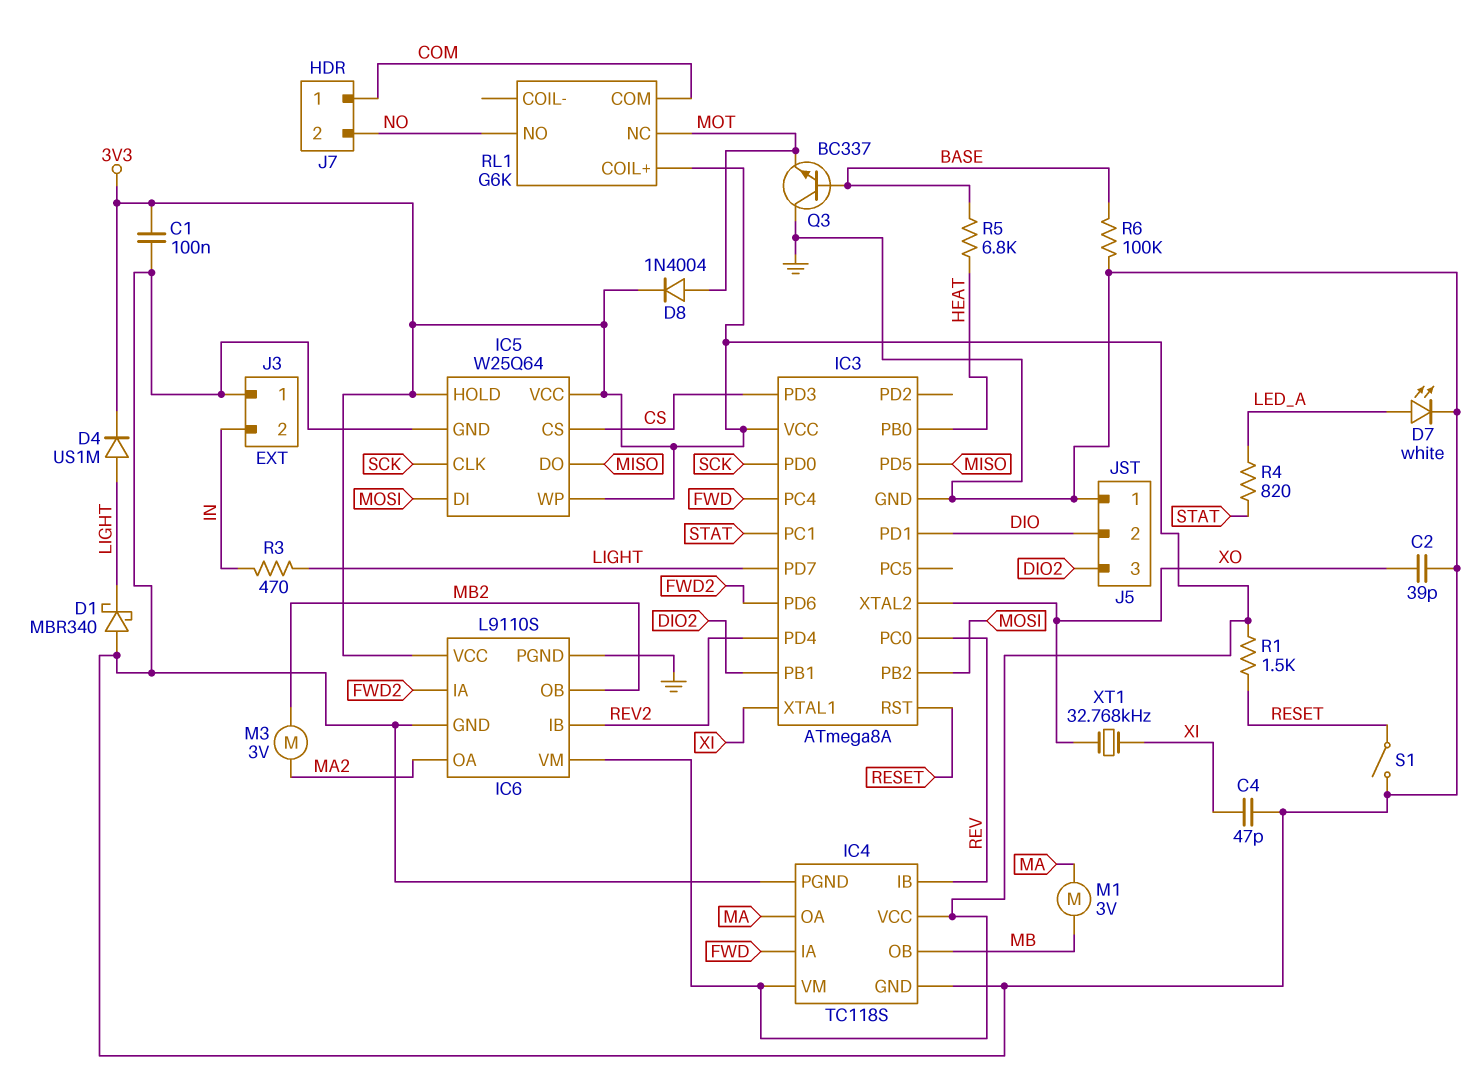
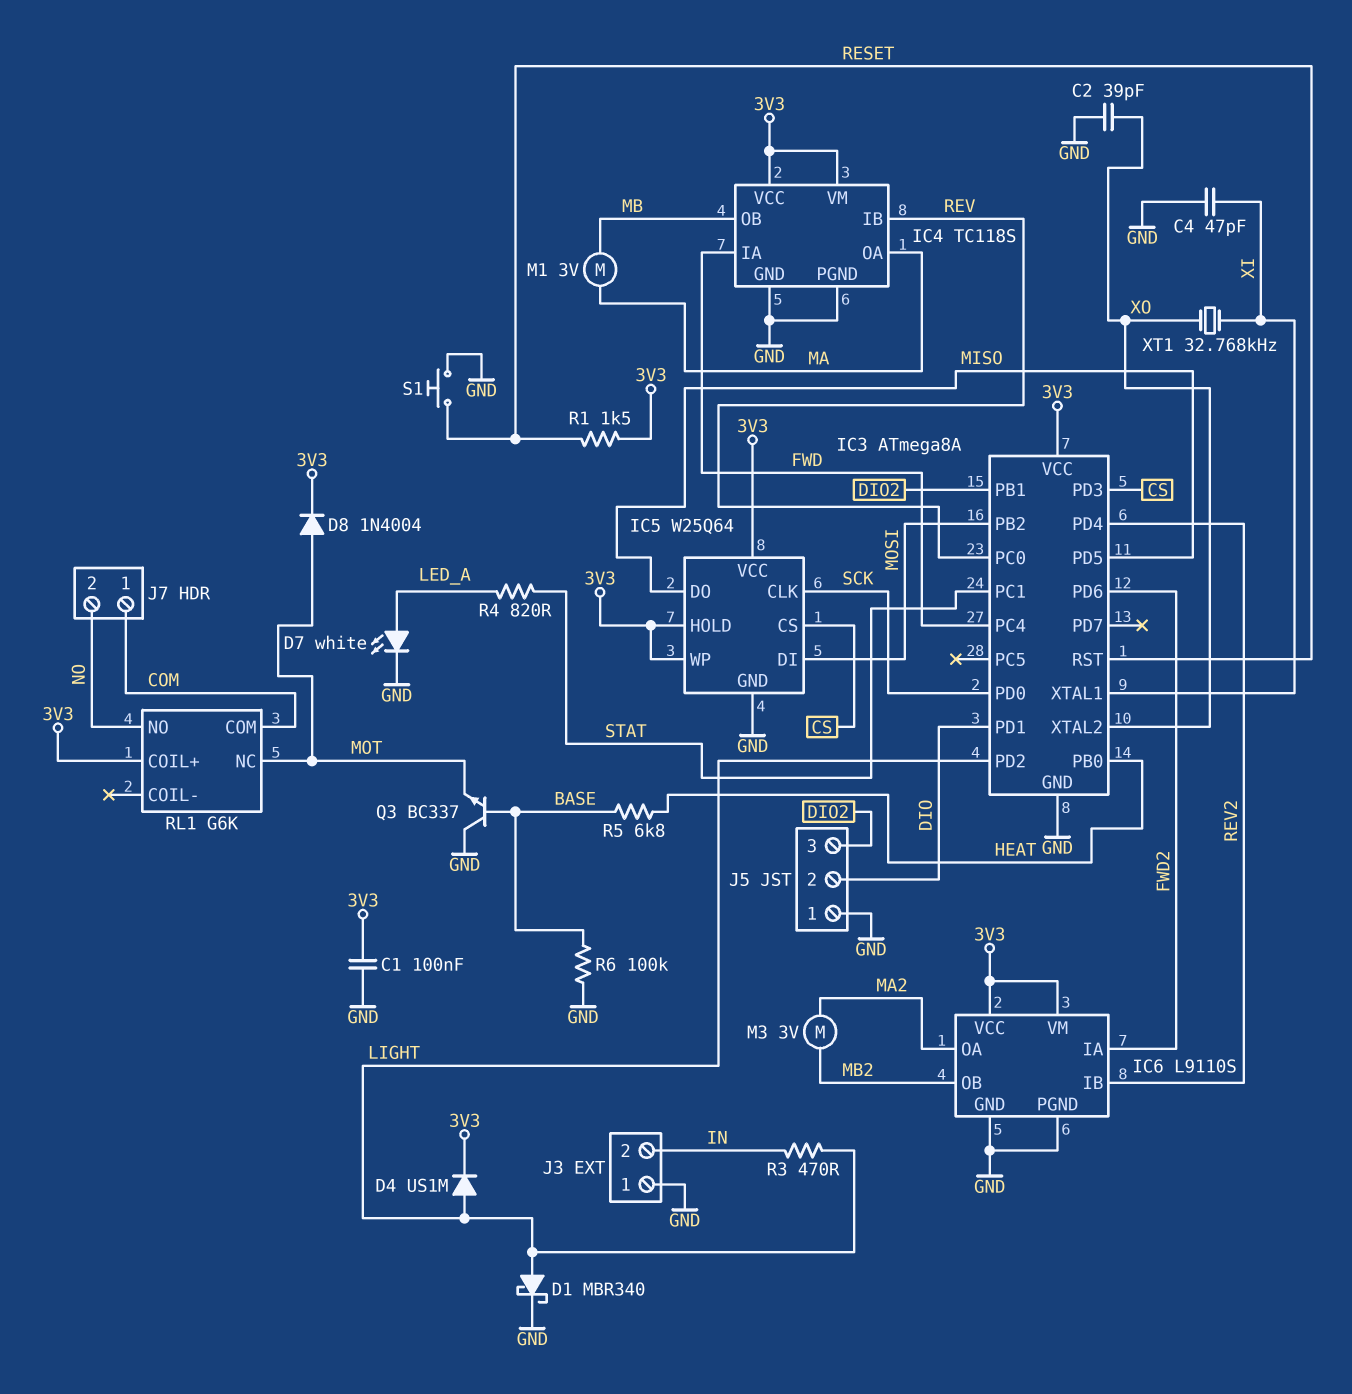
D1: schottky MBR340 (A GND, K LIGHT) -> schottky MBR340 (A LIGHT, K GND)
IC3 pin PD2: none -> LIGHT
IC3 pin PD7: LIGHT -> none
S1: switch (GND, RESET) -> button (GND, RESET)

